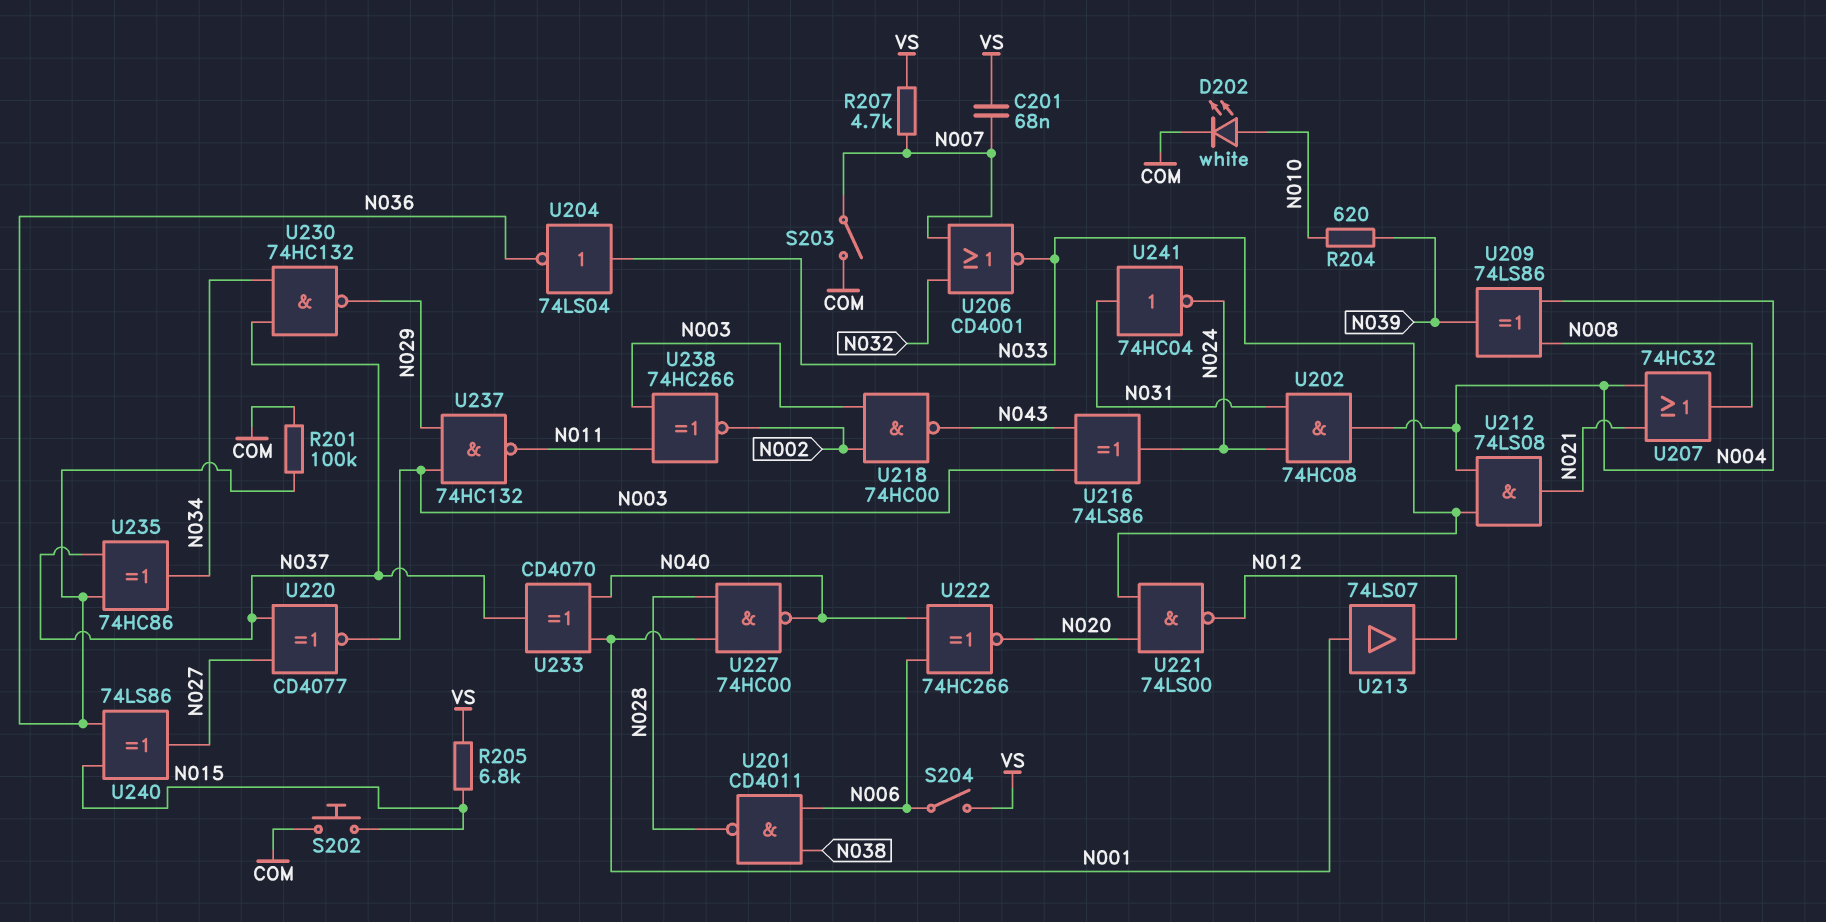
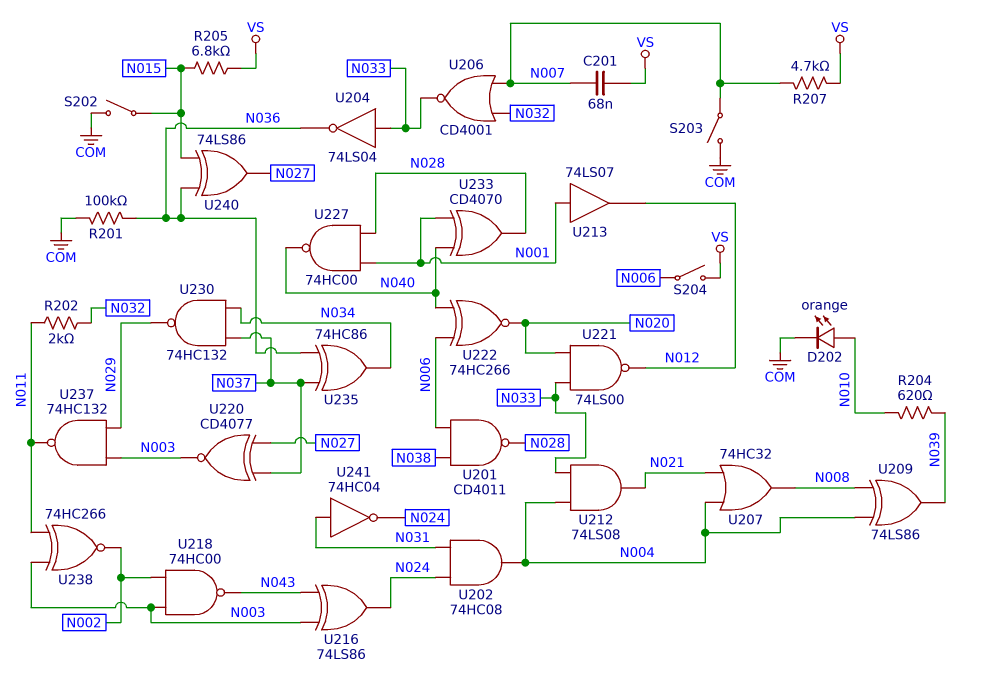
D202: LED white (A N010, K COM) -> LED orange (A N010, K COM)
R202: none -> 2k (N011, N032)
S202: button (COM, N015) -> switch (COM, N015)
U233: XOR CD4070 (in N001, in N040, out N037) -> XOR CD4070 (in N001, in N040, out N028)

